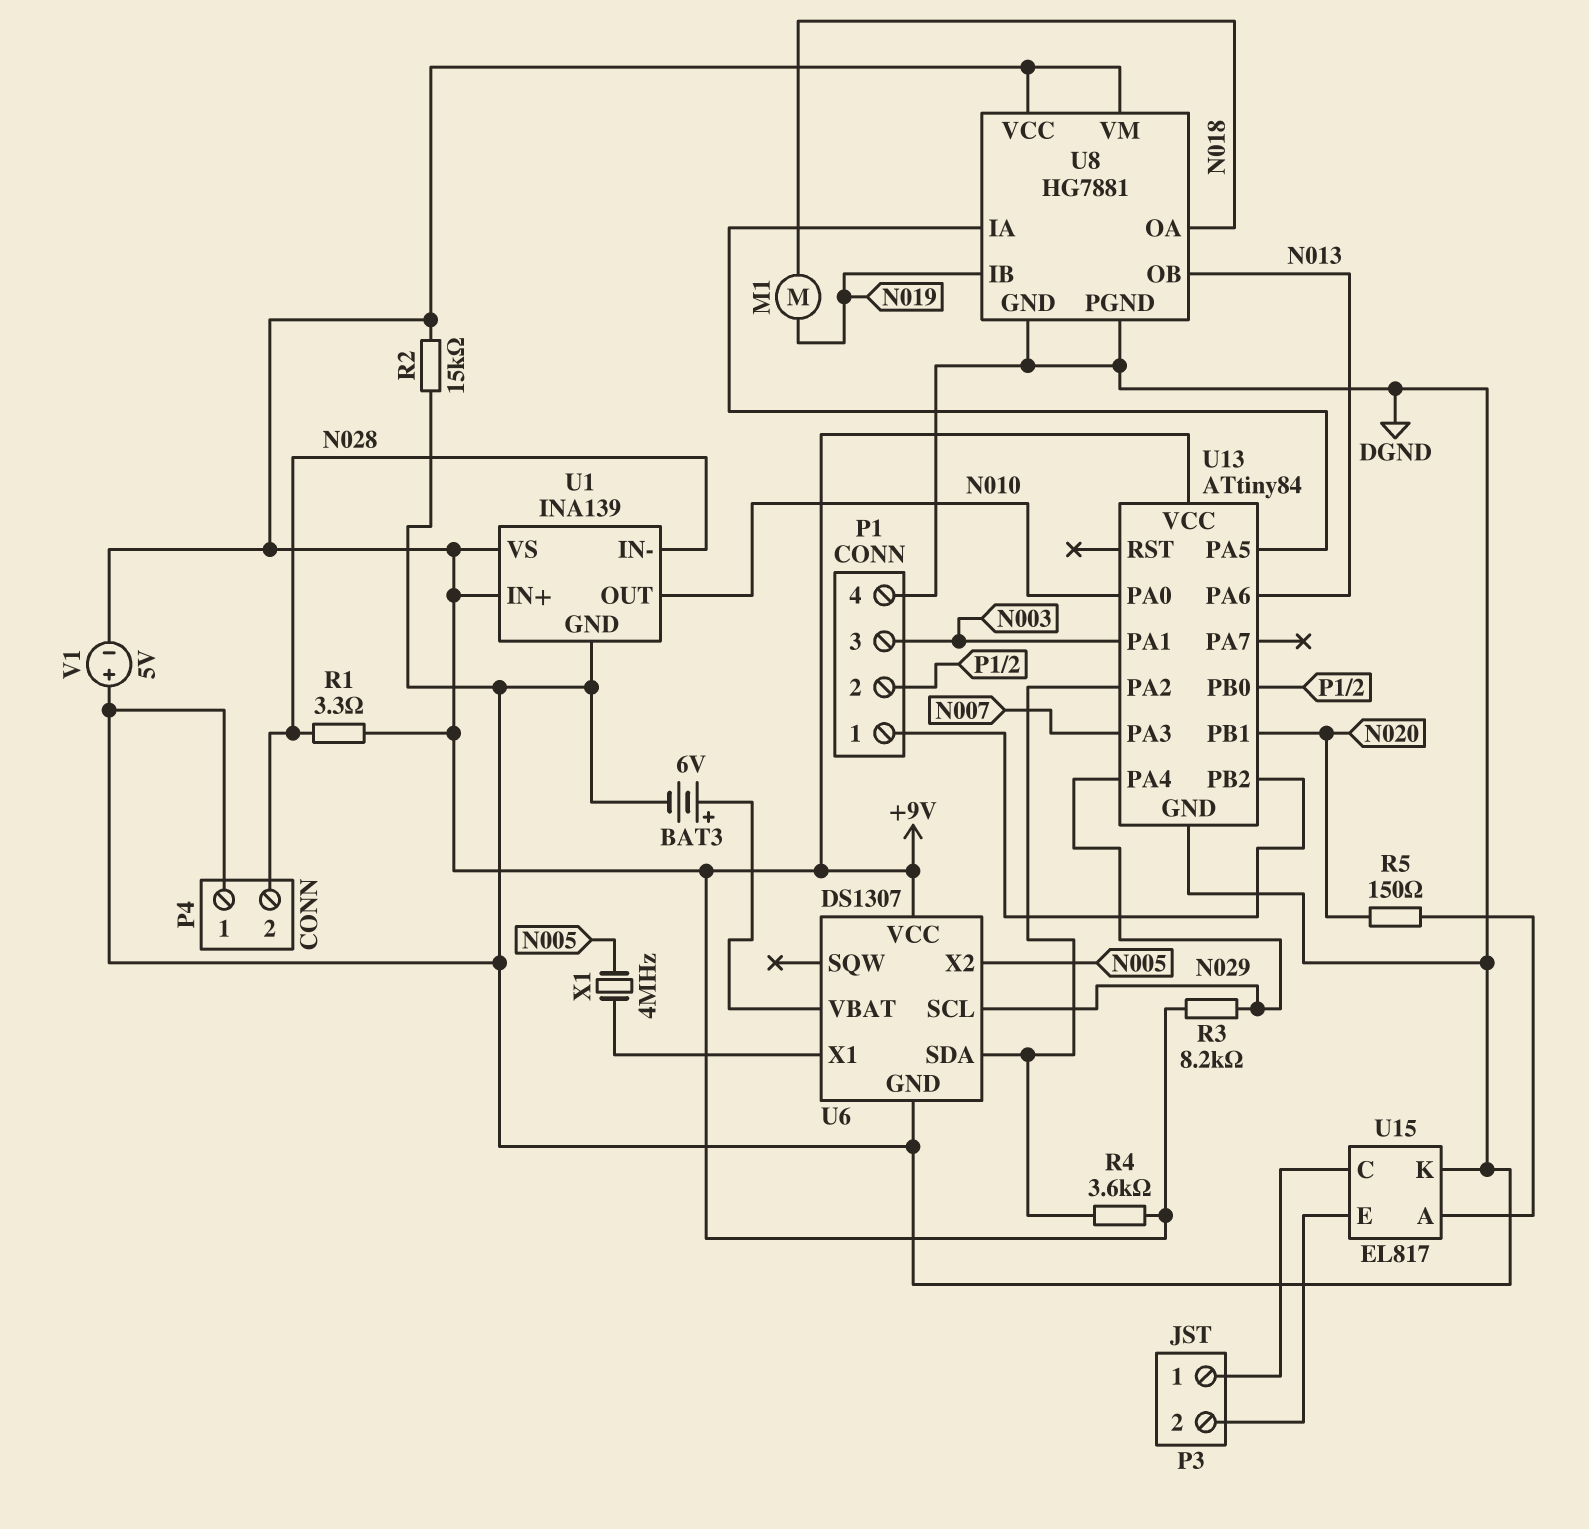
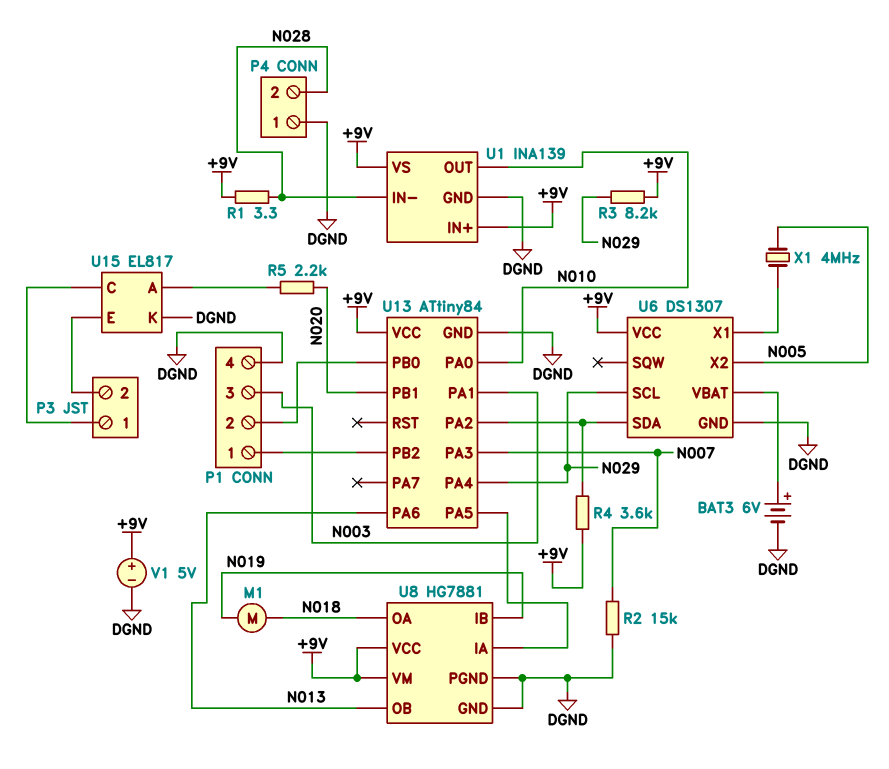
R2: 15k (+9V, DGND) -> 15k (DGND, N007)
R5: 150 (N020, U15/A) -> 2.2k (N020, U15/A)
V1: 5V (plus DGND, minus +9V) -> 5V (plus +9V, minus DGND)

